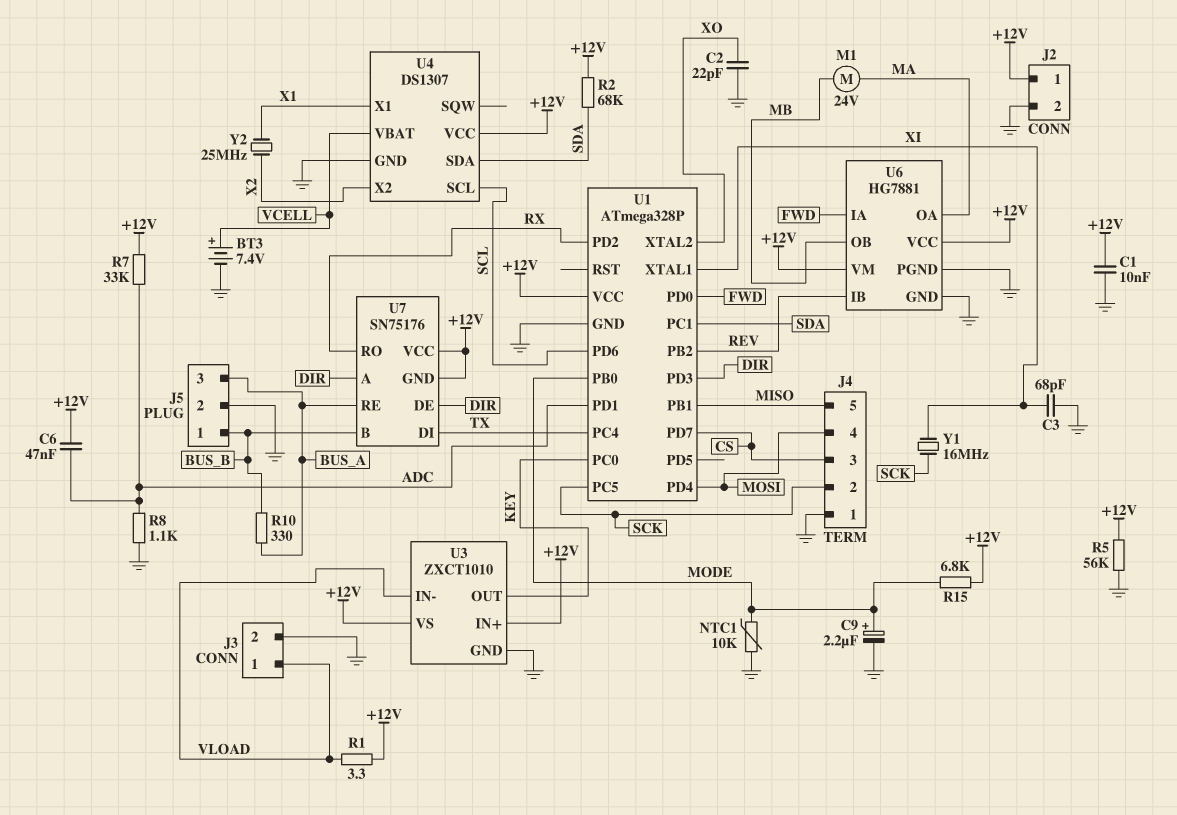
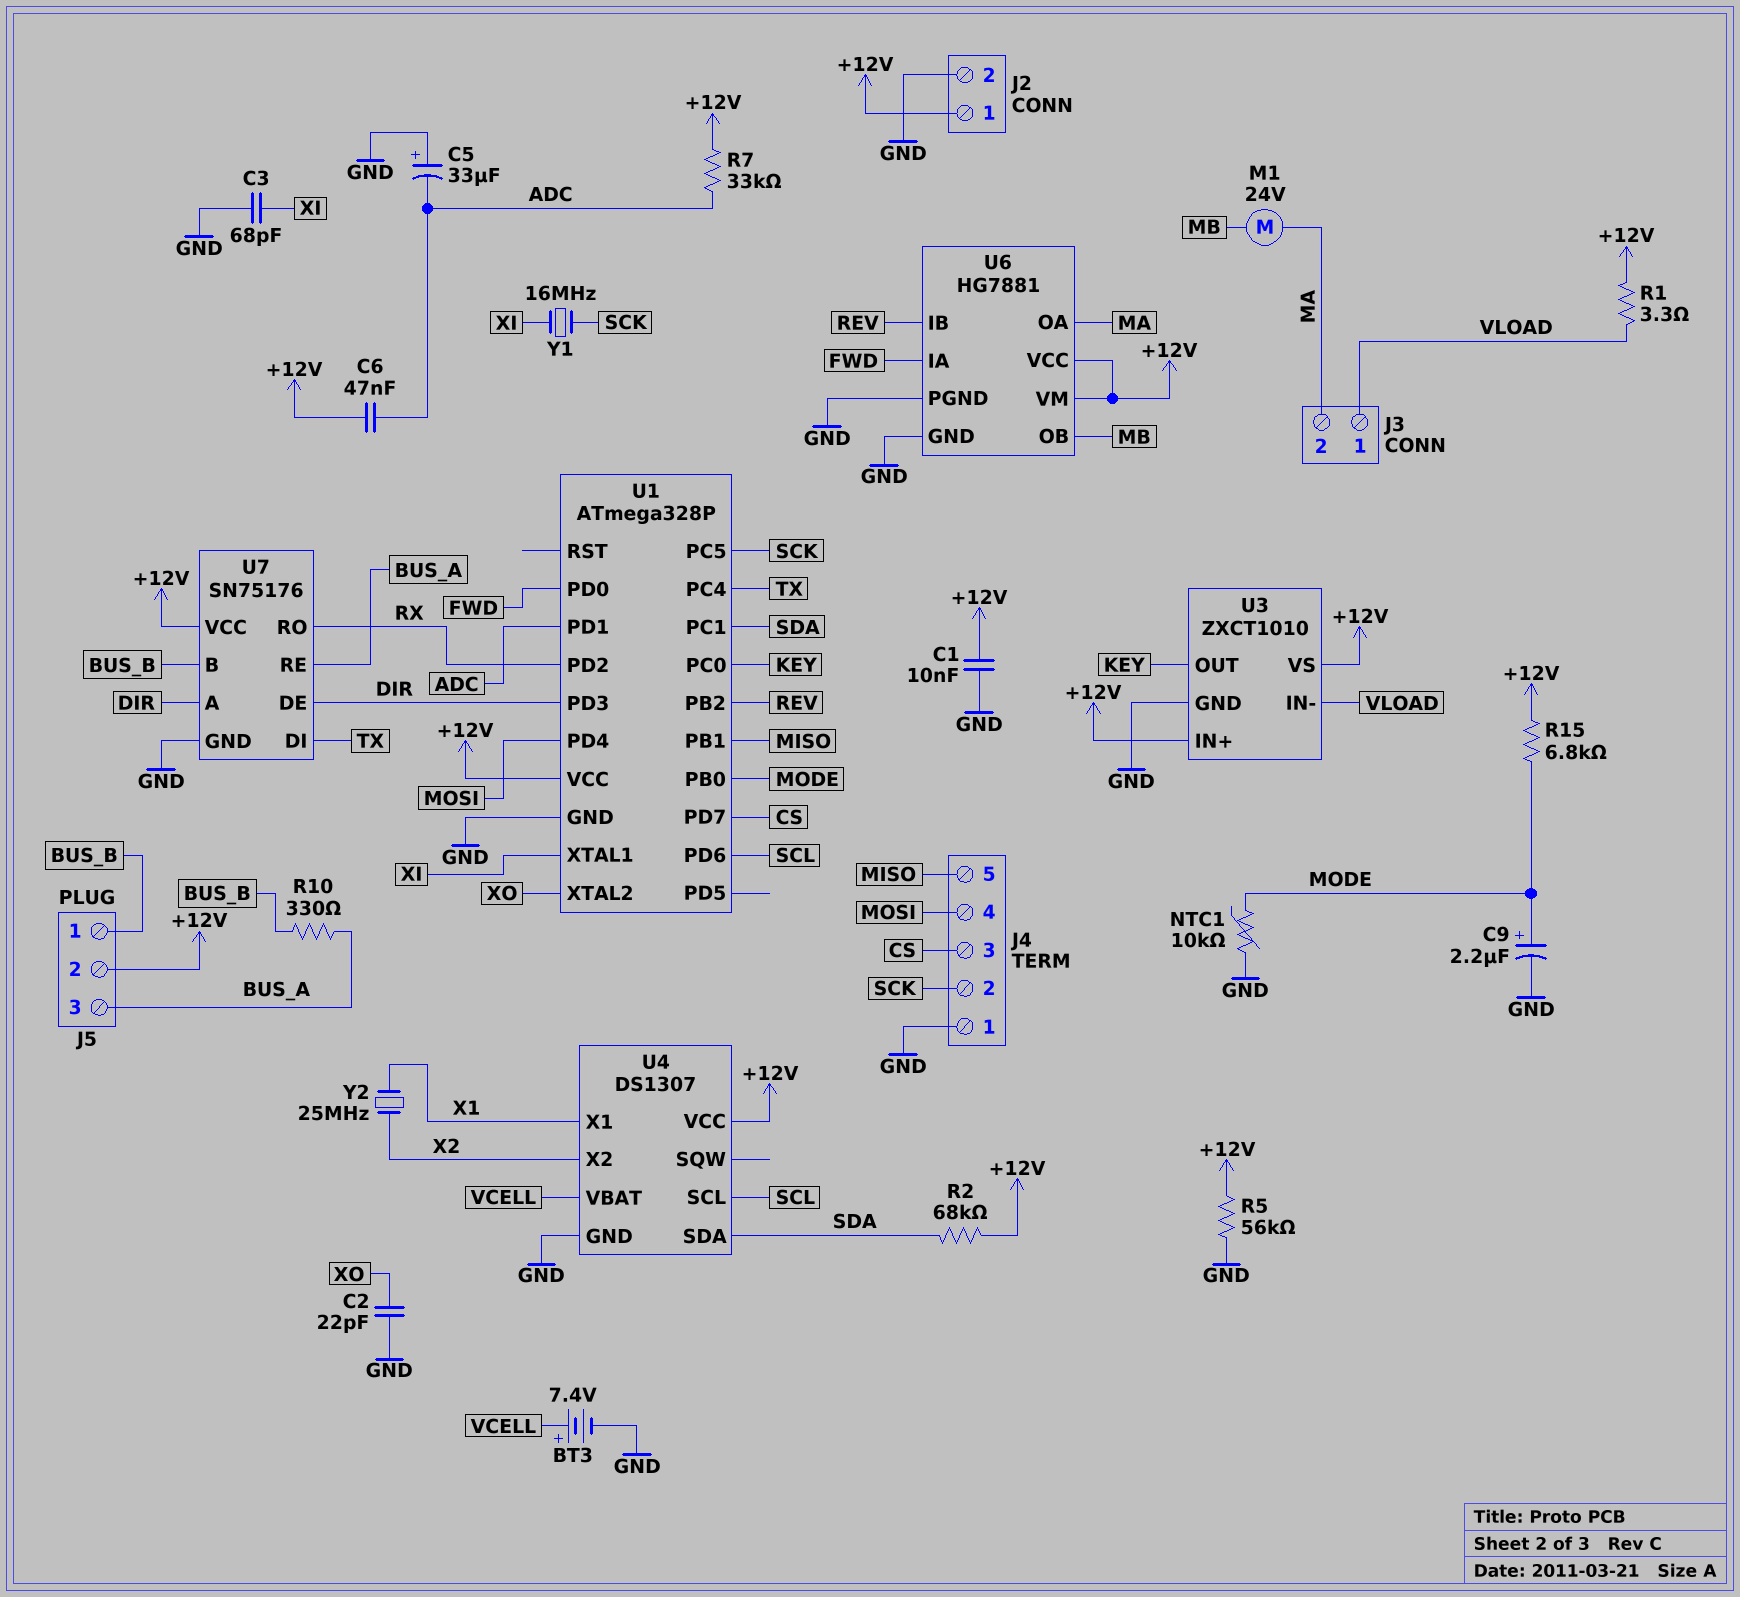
C5: none -> 33uF (plus GND, minus ADC)
J3 pin 2: GND -> MA
J5 pin 2: GND -> +12V
R8: 1.1k (ADC, GND) -> none
U7 pin GND: +12V -> GND

